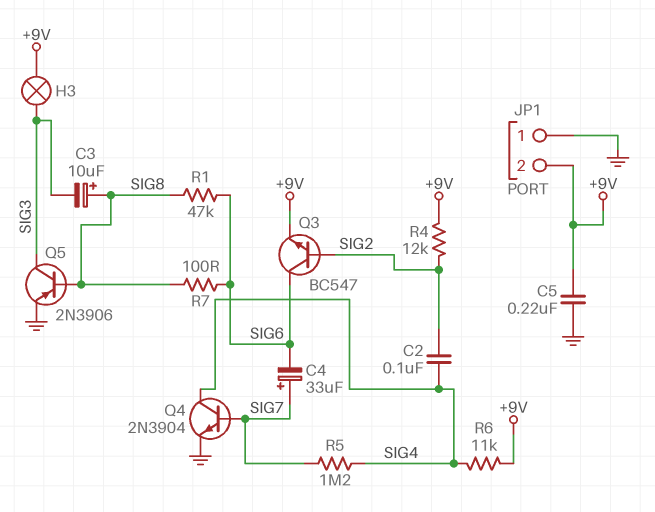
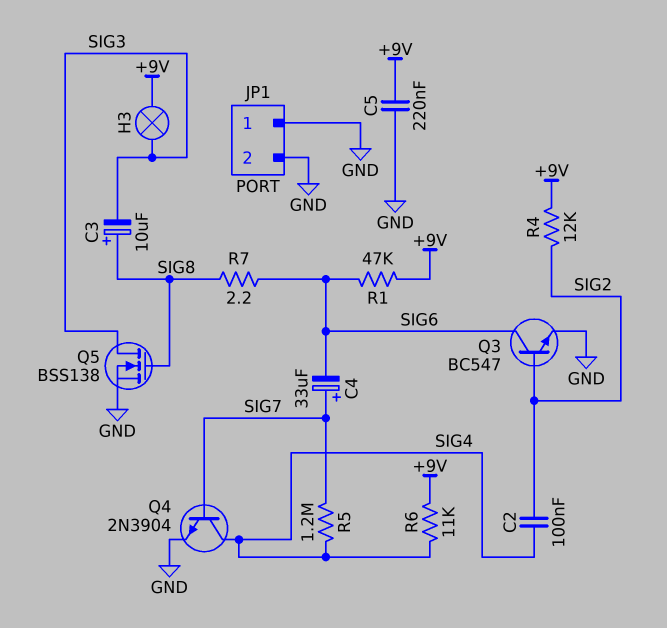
JP1 pin 2: +9V -> GND
Q3: NPN BC547 (B SIG2, C SIG6, E +9V) -> NPN BC547 (B SIG2, C SIG6, E GND)
Q5: PNP 2N3906 (B SIG8, C SIG3, E GND) -> NMOS BSS138 (G SIG8, D SIG3, S GND)
R1: 47k (SIG6, SIG8) -> 47k (+9V, SIG6)
R7: 100 (SIG6, SIG8) -> 2.2 (SIG6, SIG8)

